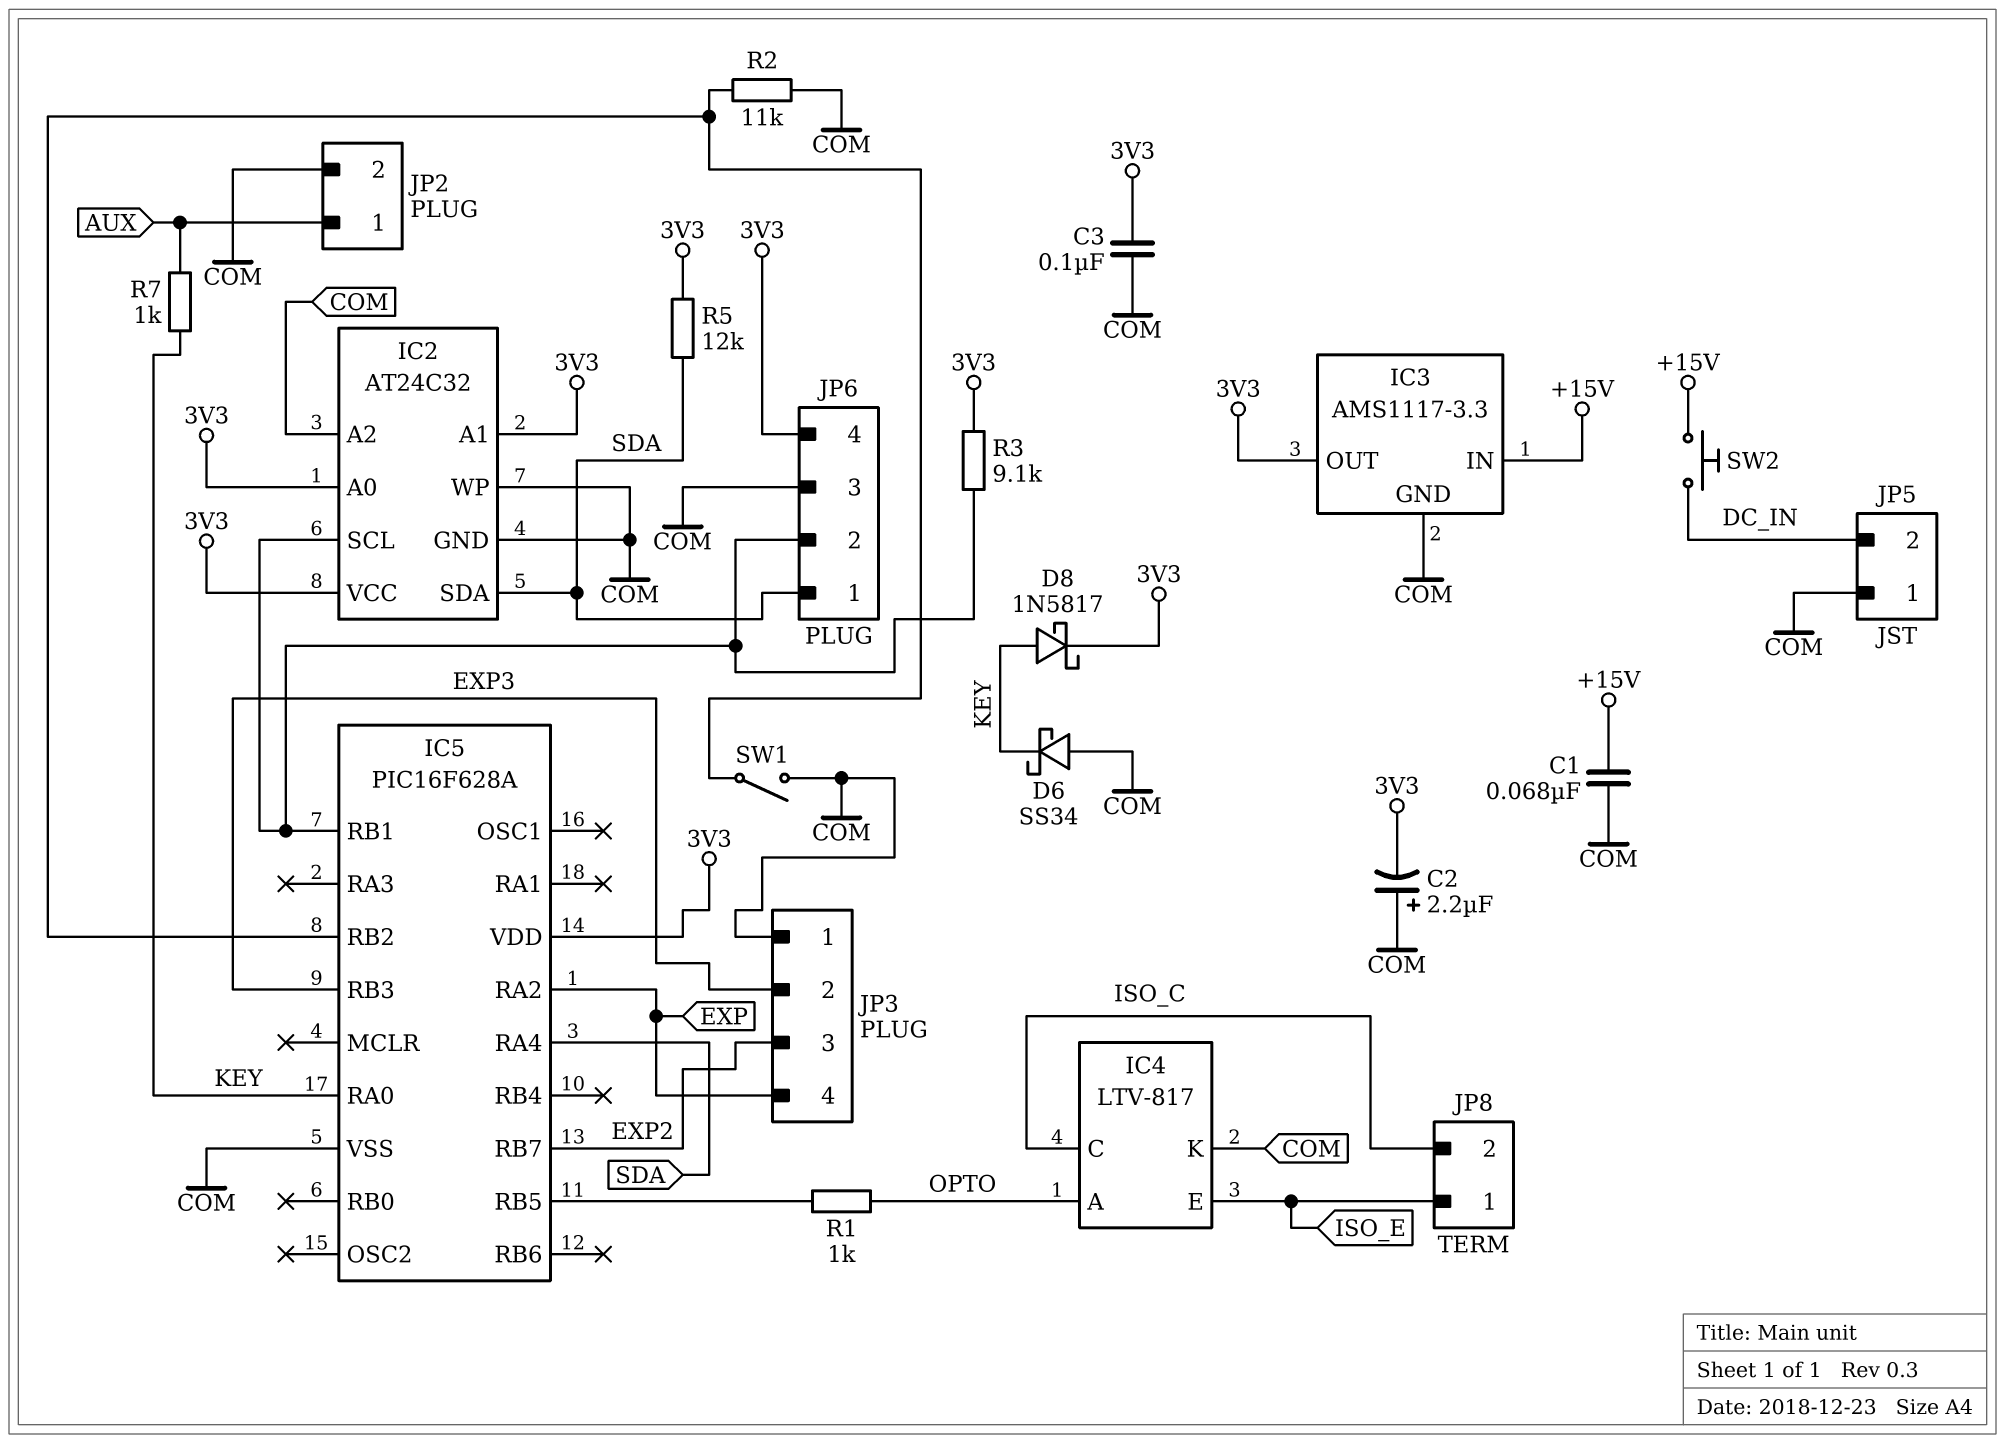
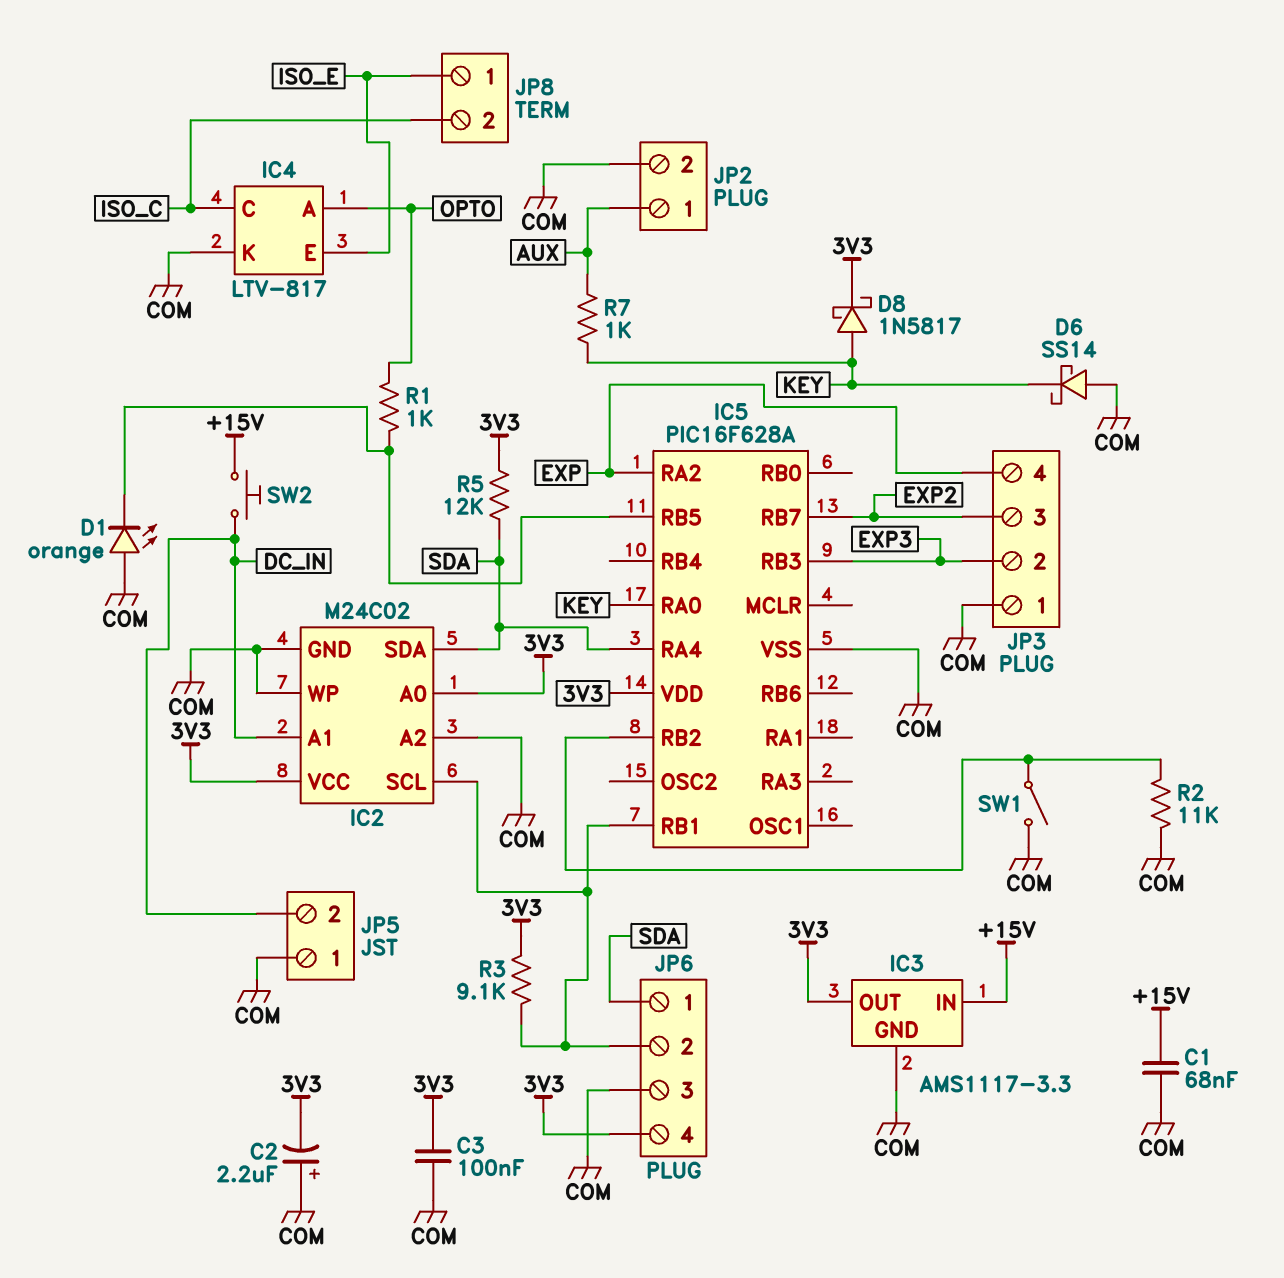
D1: none -> LED orange (A COM, K IC5/RB5)
D6: schottky SS34 (A COM, K KEY) -> schottky SS14 (A COM, K KEY)
IC2: AT24C32 -> M24C02
IC2 pin A1: 3V3 -> DC_IN

